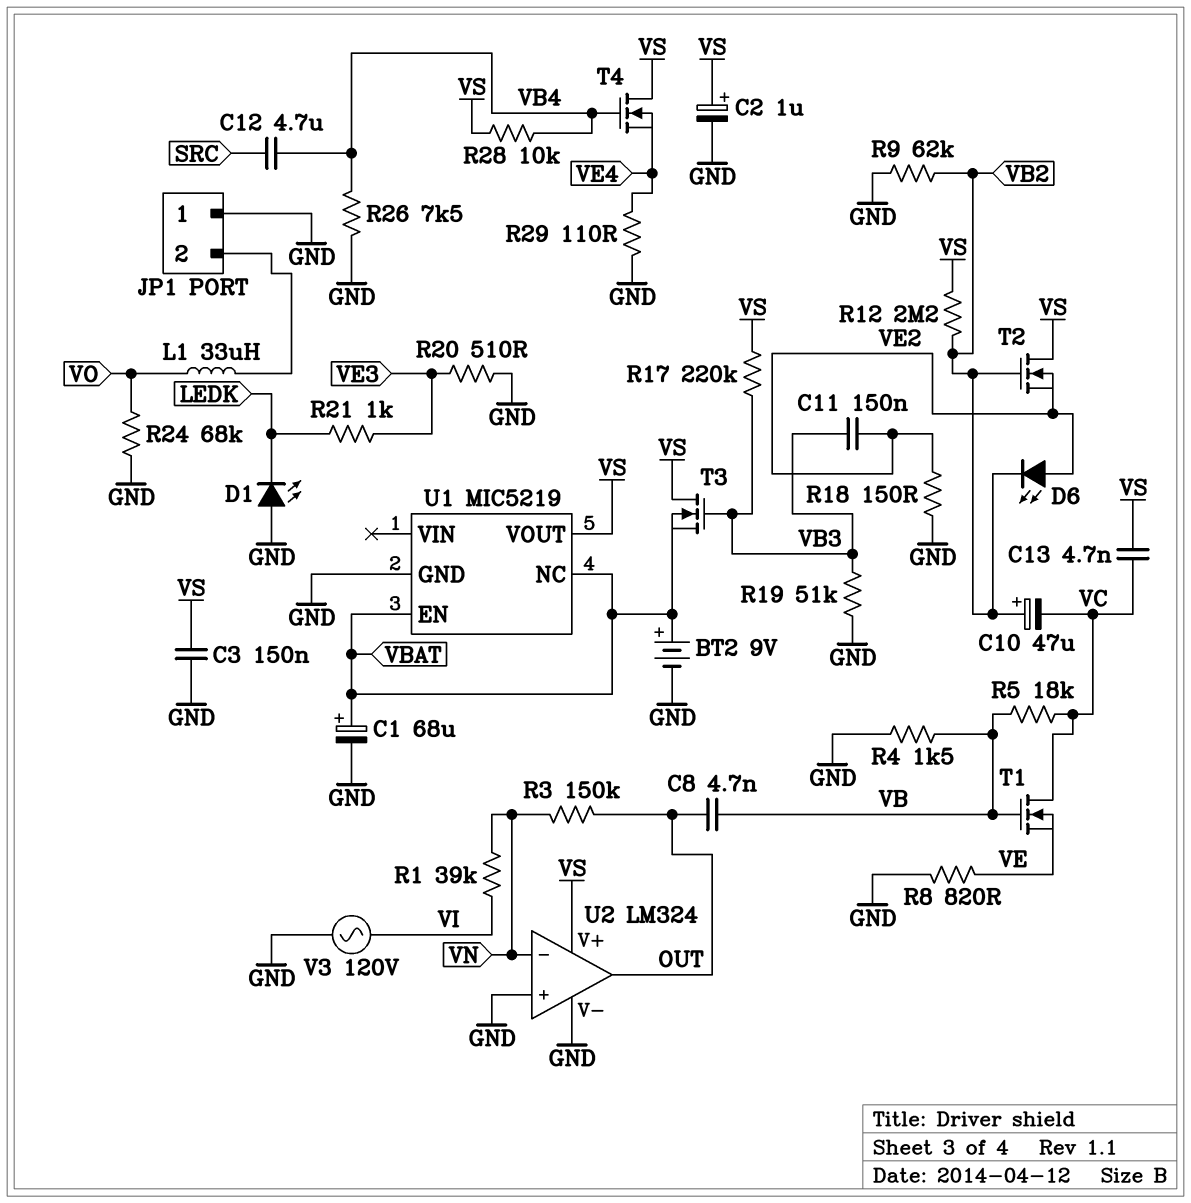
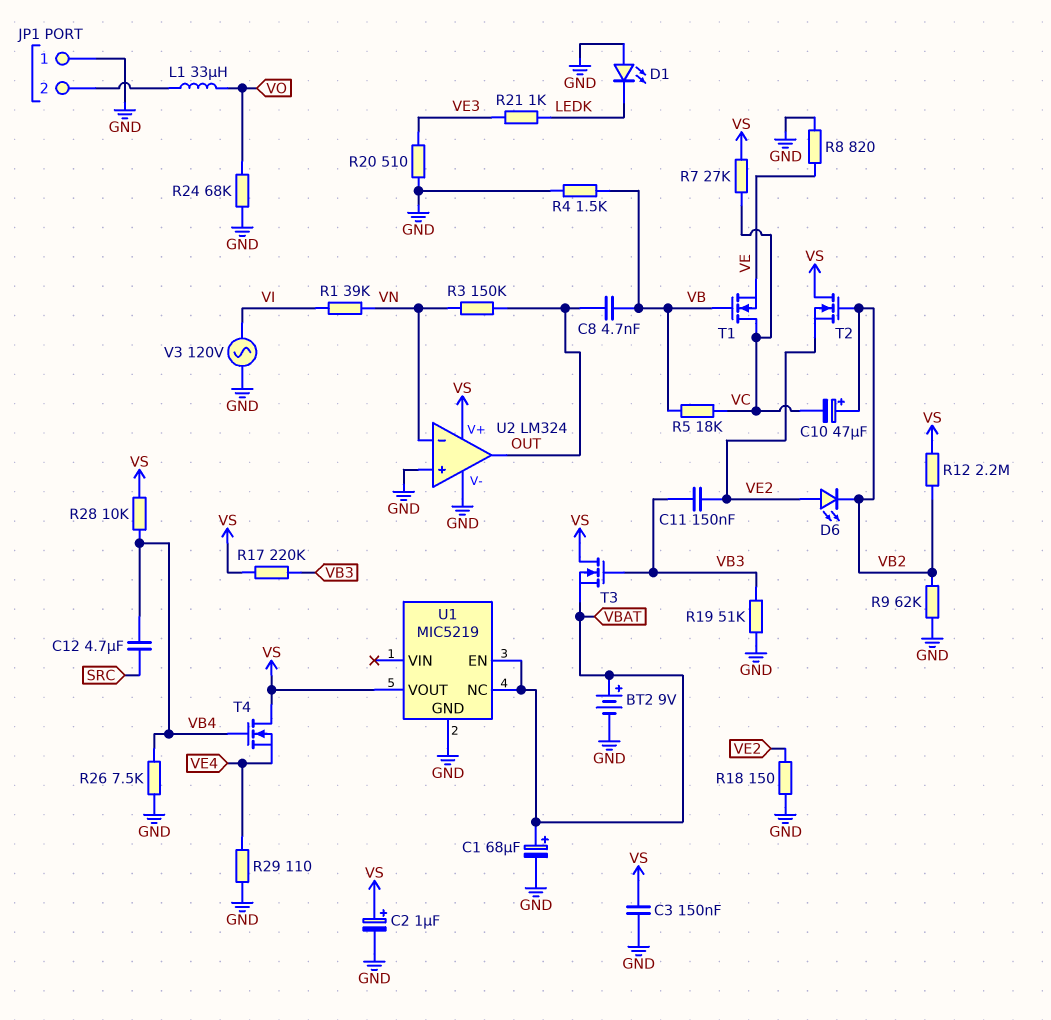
C13: 4.7nF (VC, VS) -> none
R7: none -> 27k (VC, VS)

